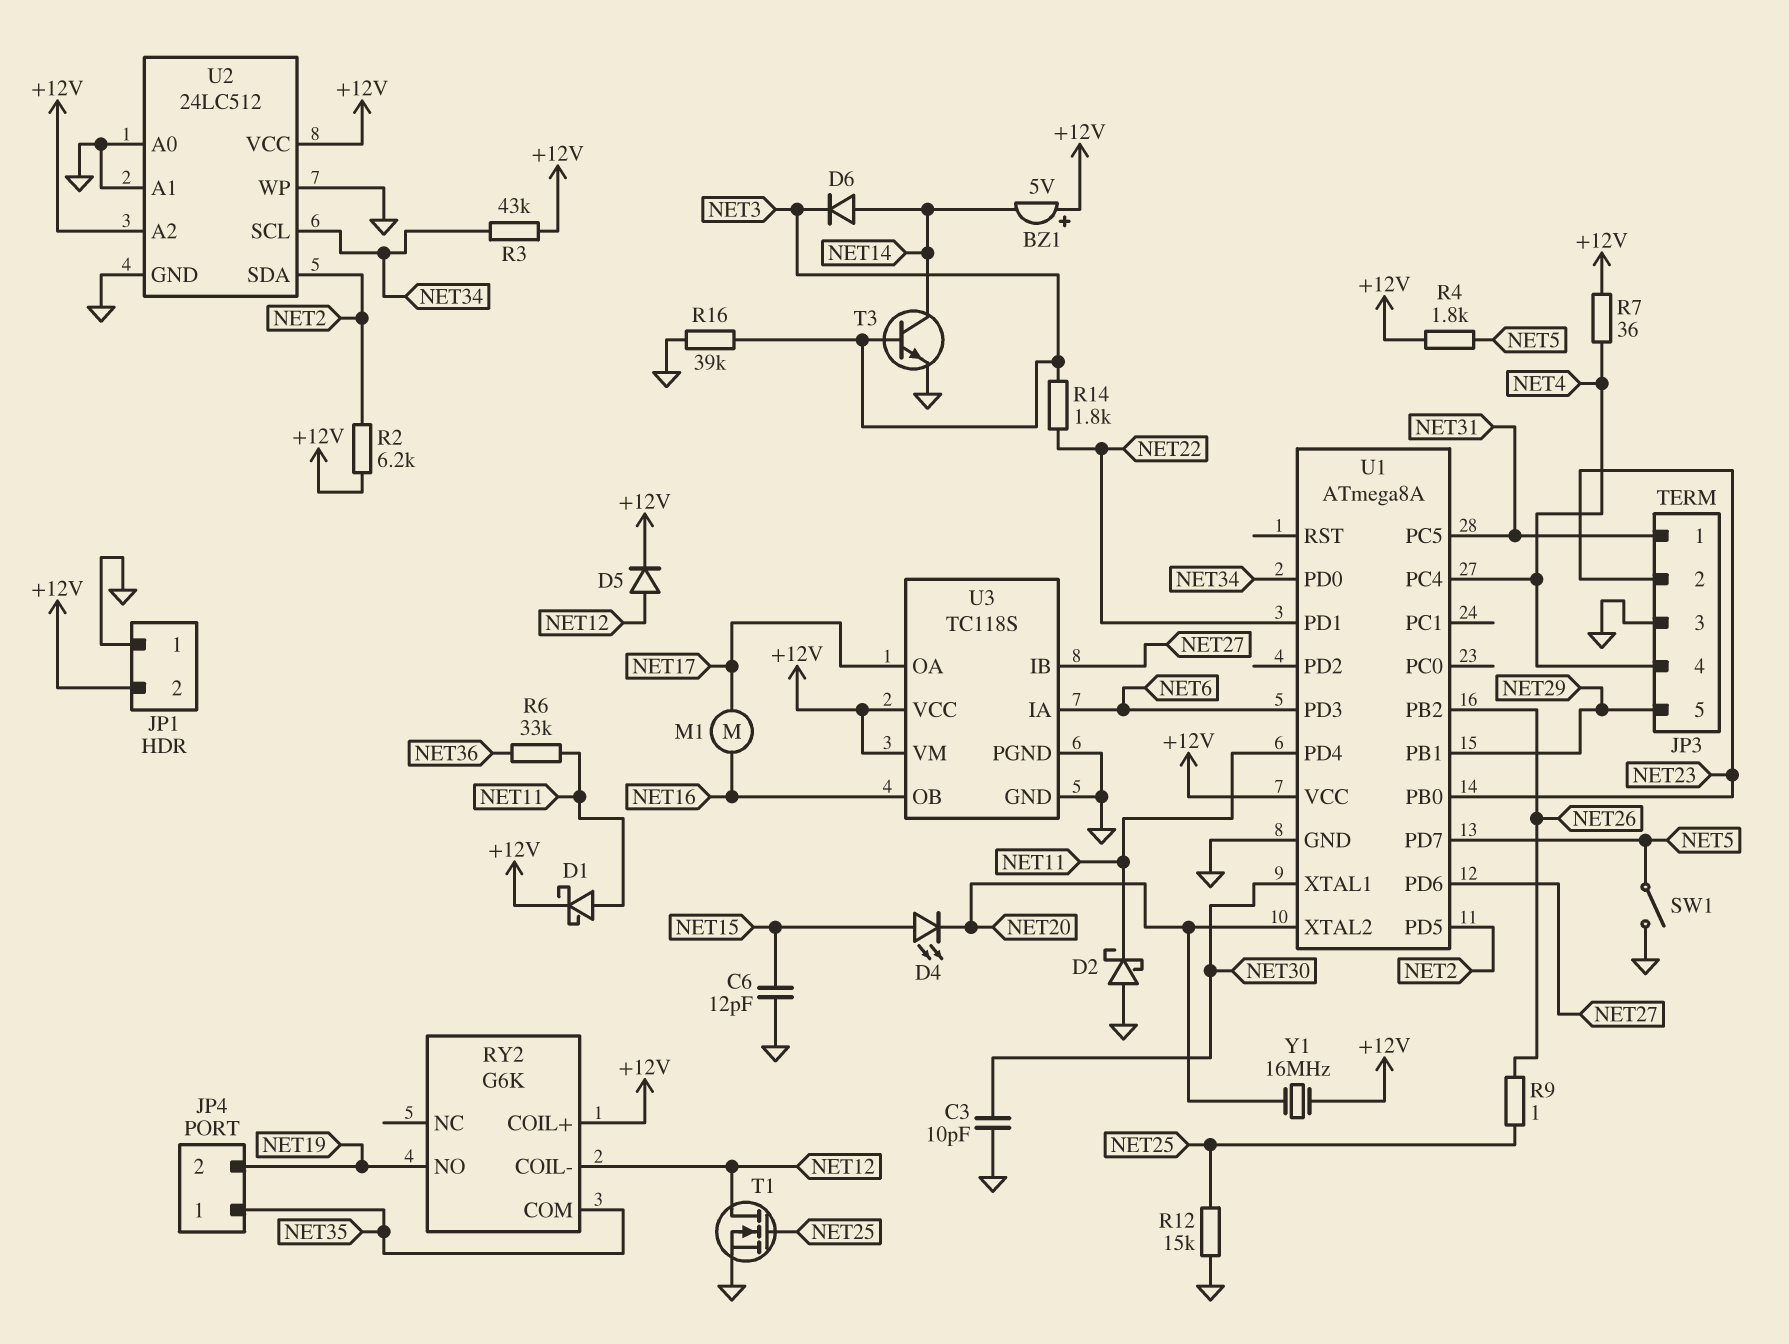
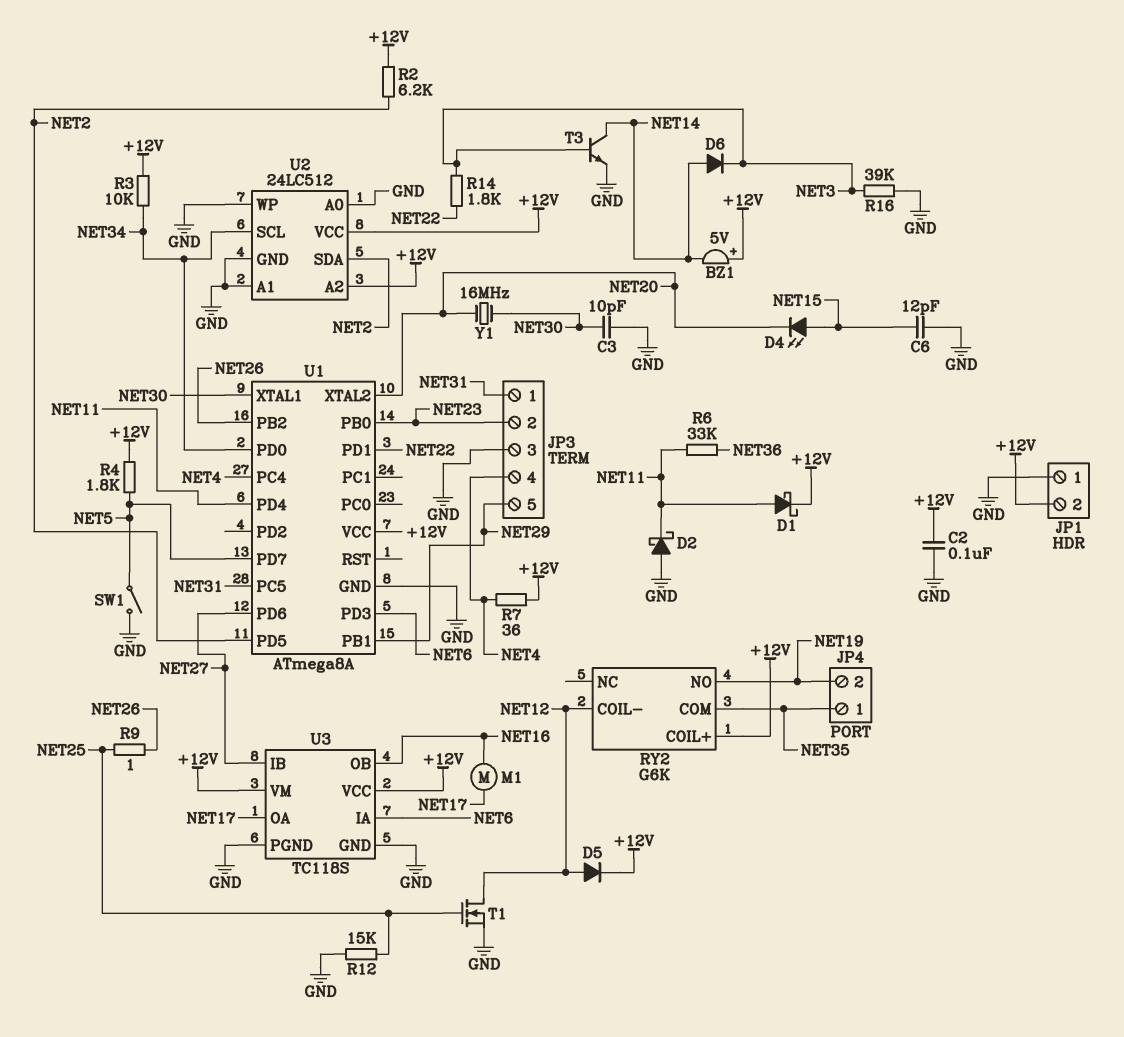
C2: none -> 100nF (+12V, GND)
R3: 43k (+12V, NET34) -> 10k (+12V, NET34)
Y1: 16MHz (+12V, NET20) -> 16MHz (NET20, NET30)

